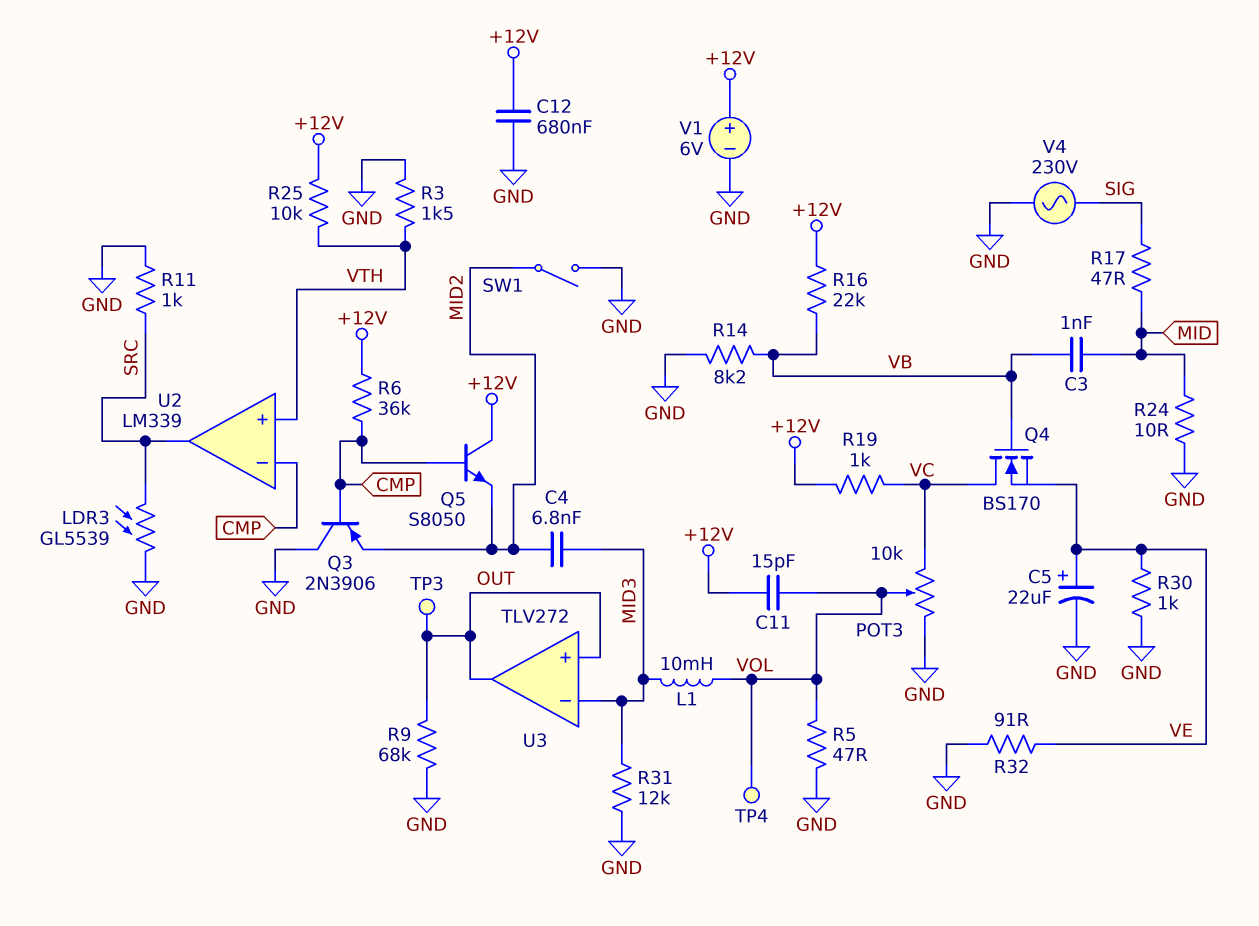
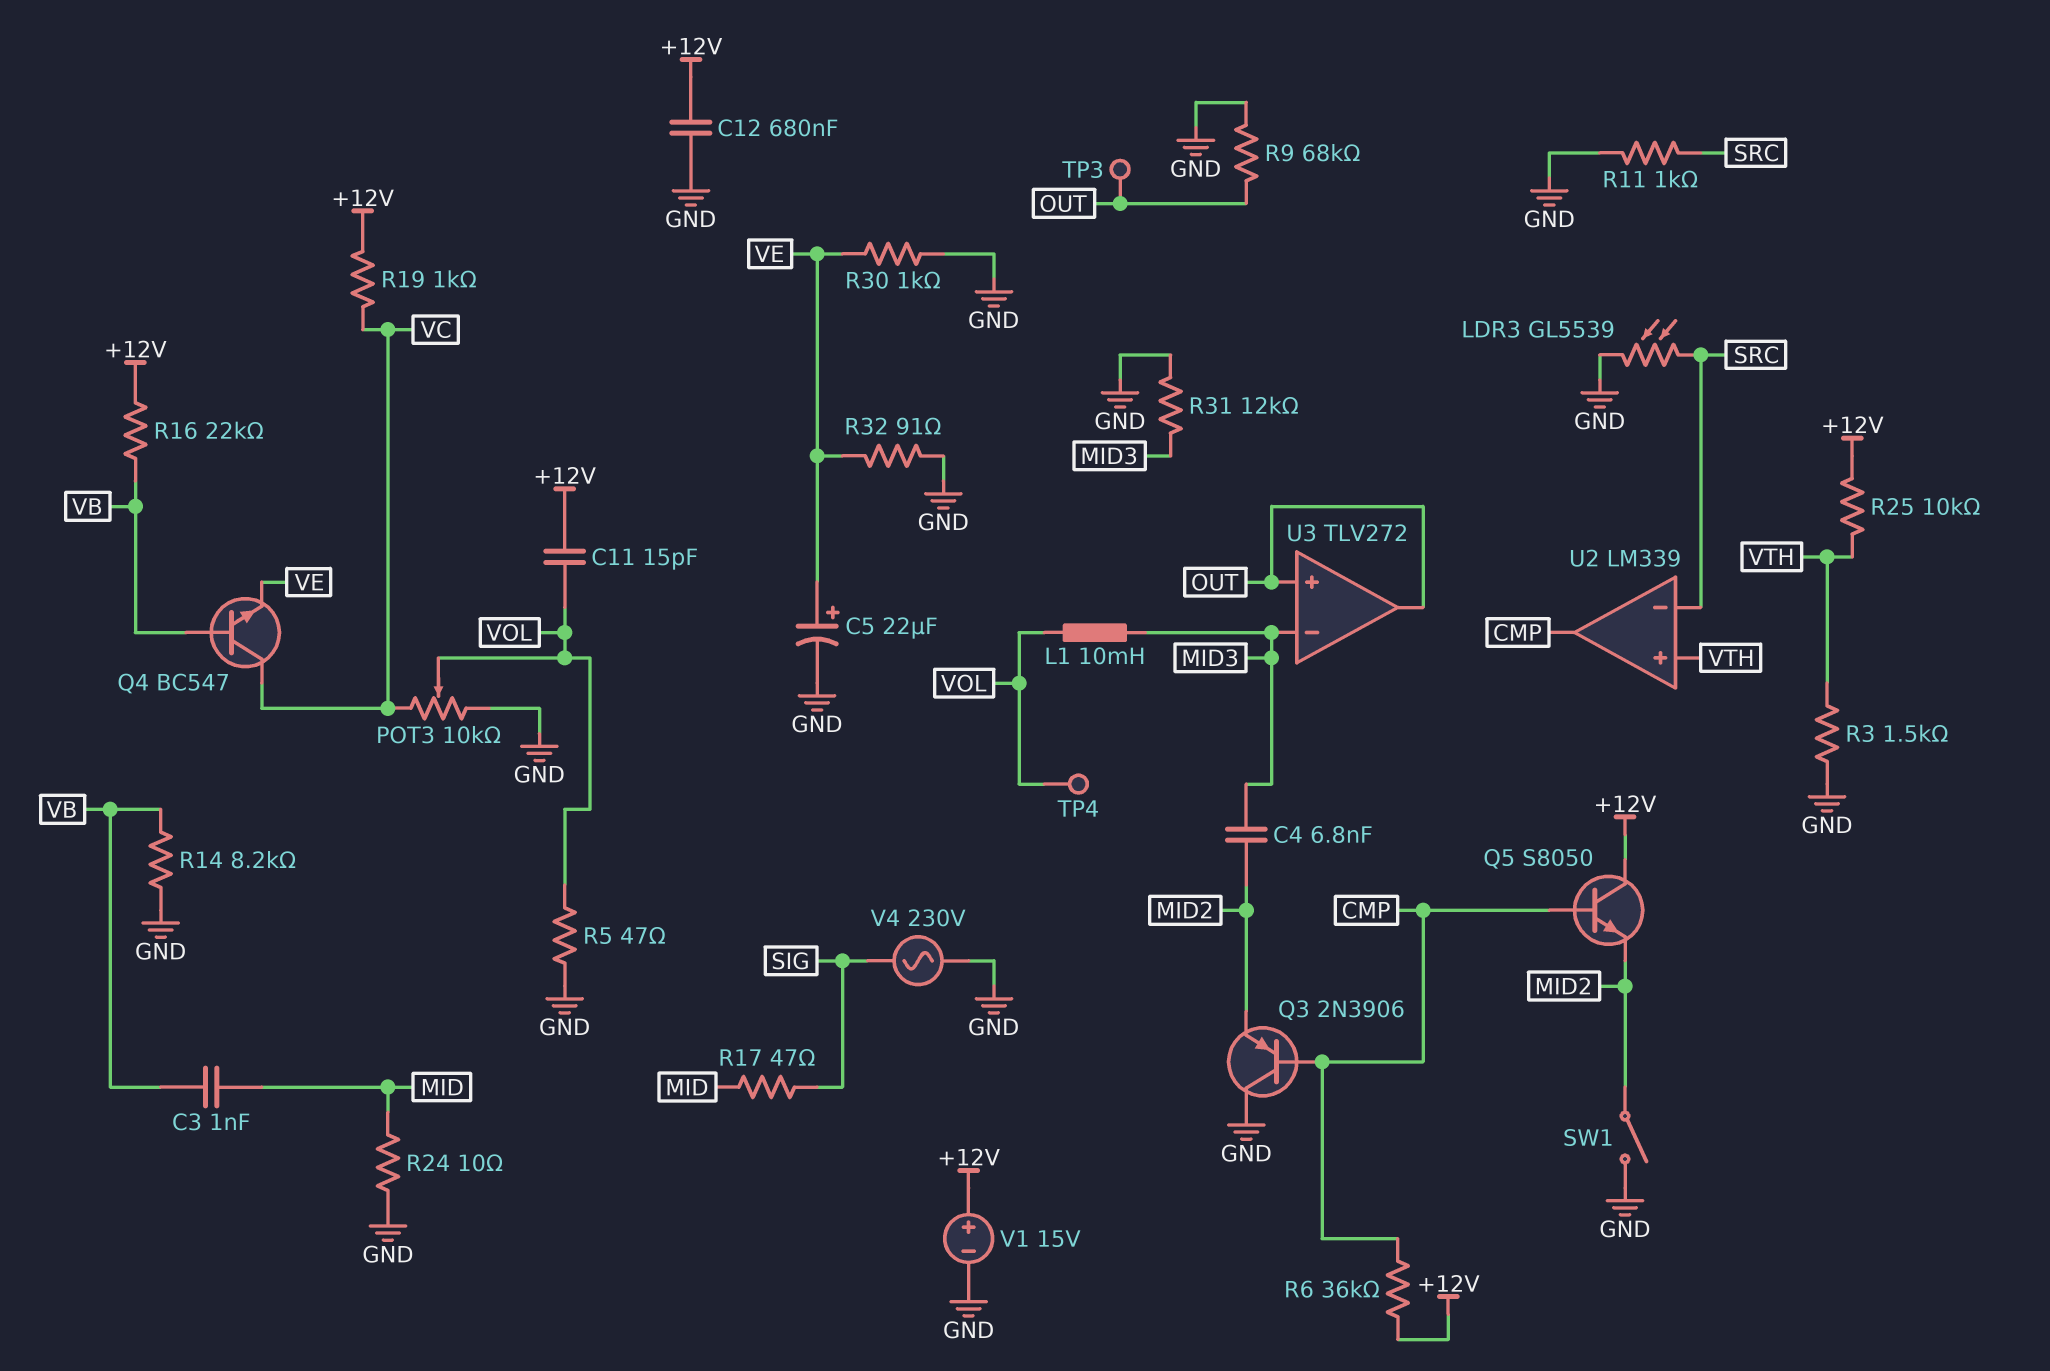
Q4: NMOS BS170 (G VB, D VC, S VE) -> NPN BC547 (B VB, C VC, E VE)
U2 pin in-: CMP -> SRC
U2 pin out: SRC -> CMP
V1: 6V (plus +12V, minus GND) -> 15V (plus +12V, minus GND)

